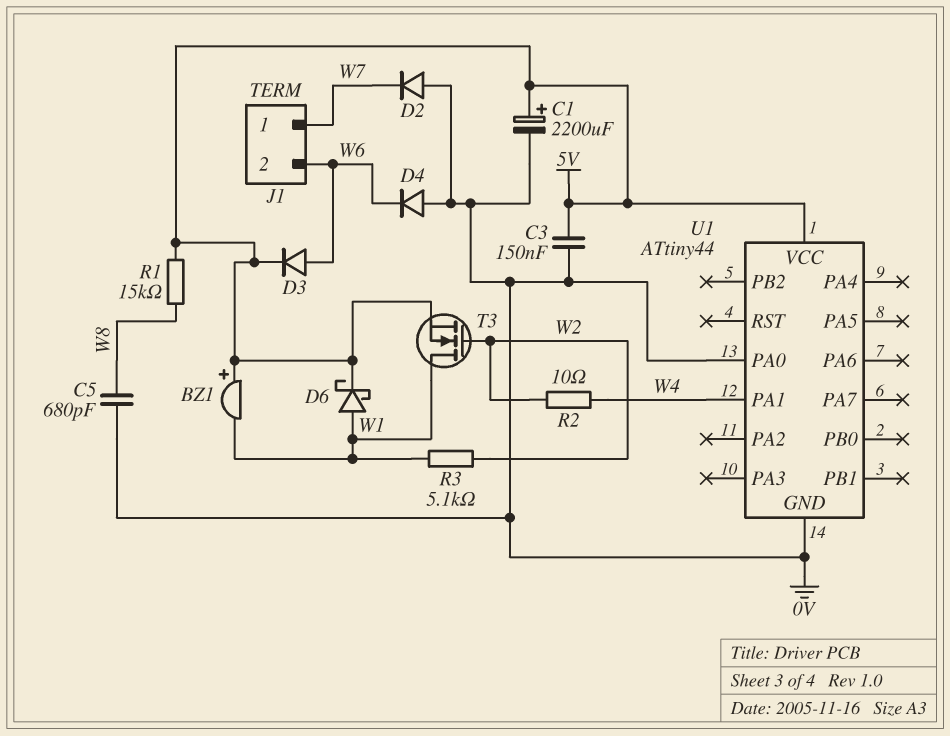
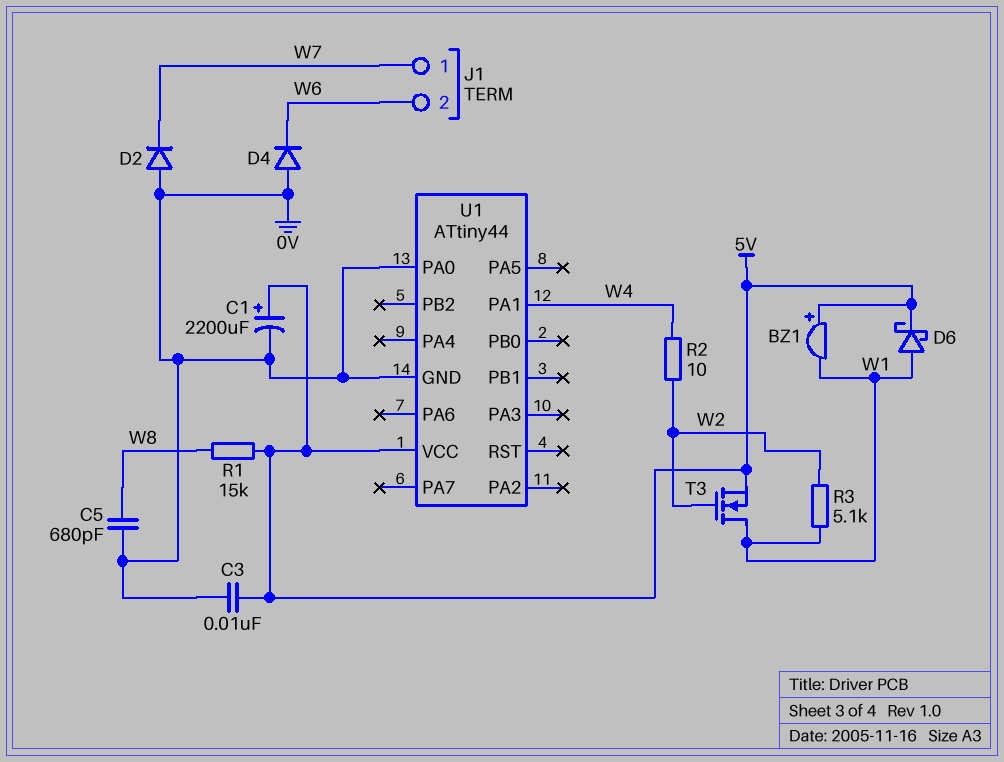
C3: 150nF (0V, 5V) -> 10nF (0V, 5V)
D3: diode (A W6, K 5V) -> none

